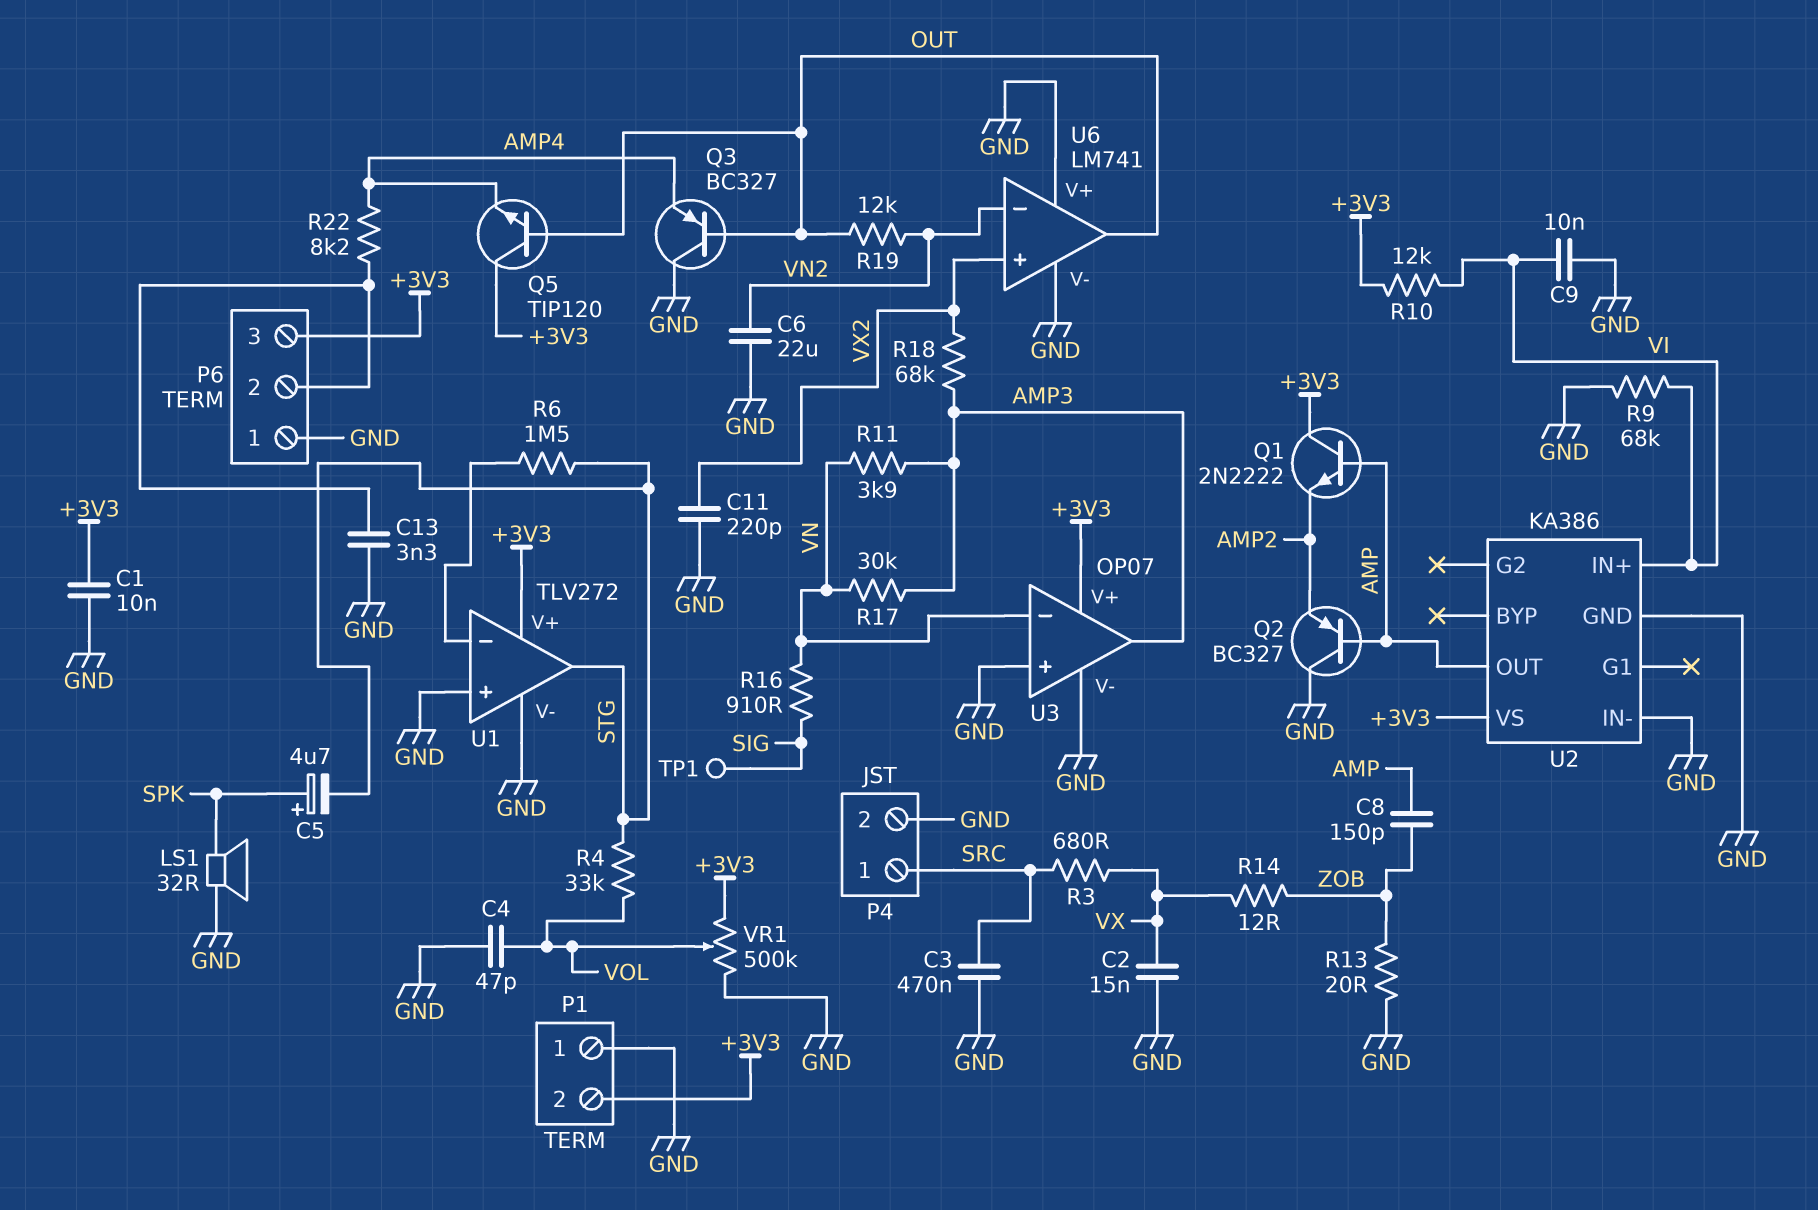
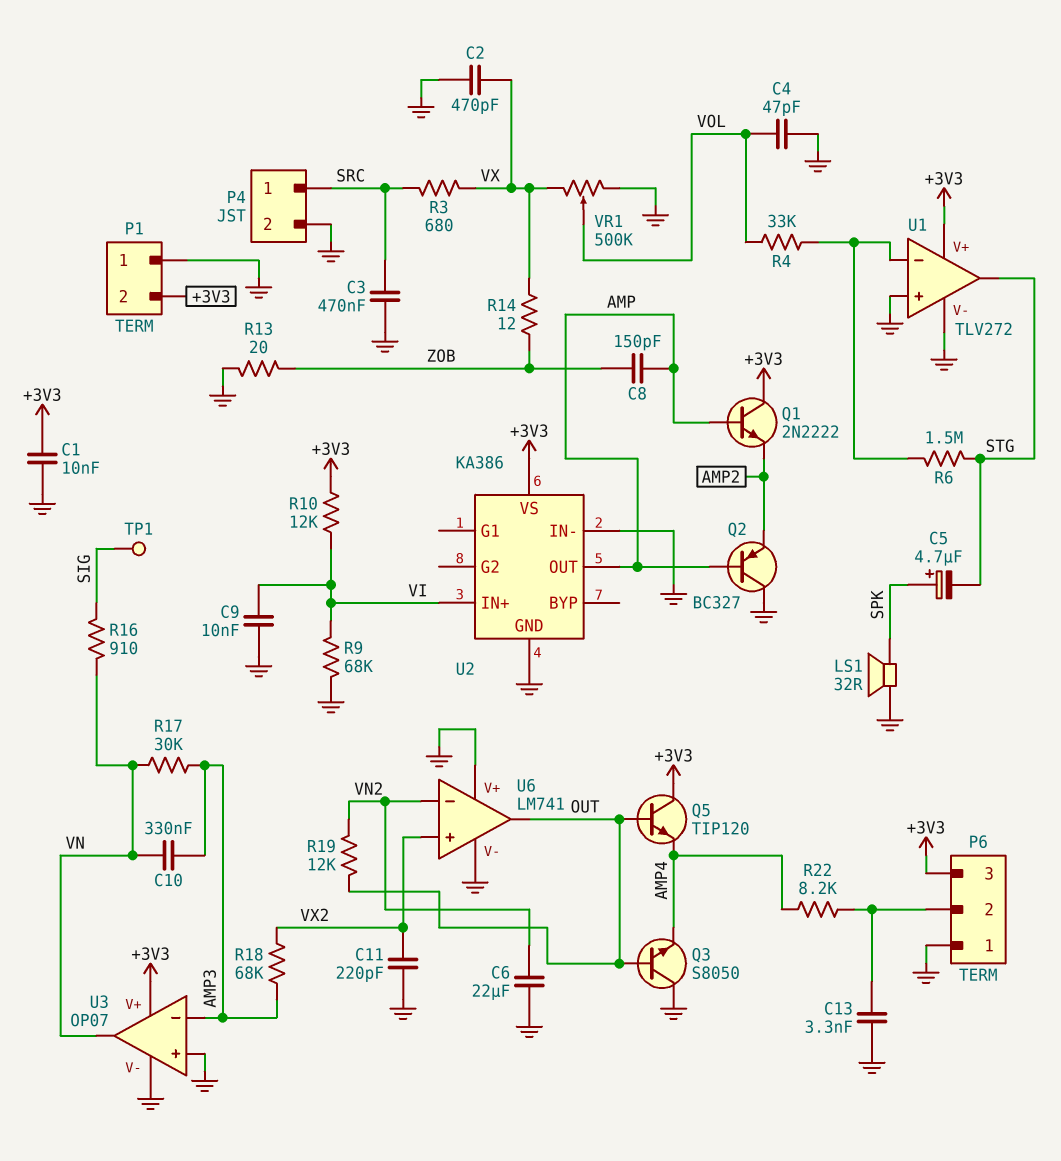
C2: 15nF (GND, VX) -> 470pF (GND, VX)
C10: none -> 330nF (AMP3, VN)
Q3: PNP BC327 (B OUT, C GND, E AMP4) -> NPN S8050 (B OUT, C GND, E AMP4)
R4: 33k (STG, VOL) -> 33k (U1/in-, VOL)
R11: 3.9k (AMP3, VN) -> none
U3 pin in-: VN -> AMP3
U3 pin out: AMP3 -> VN
VR1: 500k (+3V3, GND, wiper VOL) -> 500k (GND, VX, wiper VOL)

